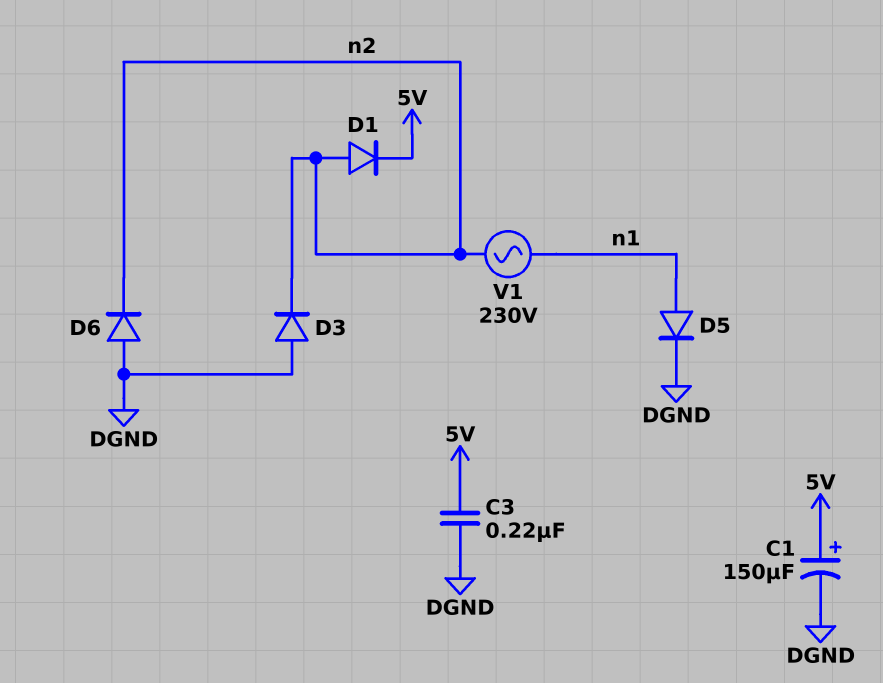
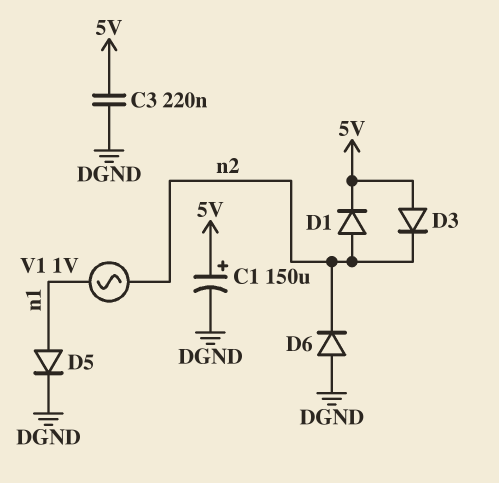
D3: diode (A DGND, K n2) -> diode (A 5V, K n2)
V1: AC 230V (n1, n2) -> AC 1V (n1, n2)

